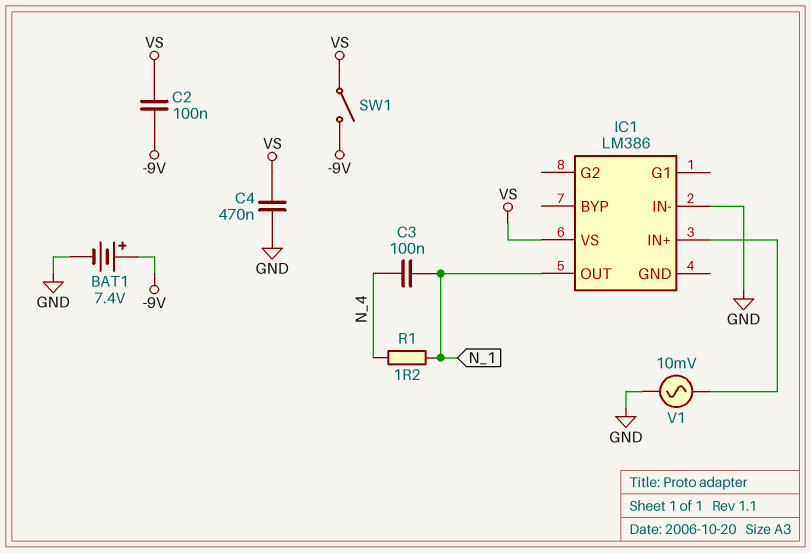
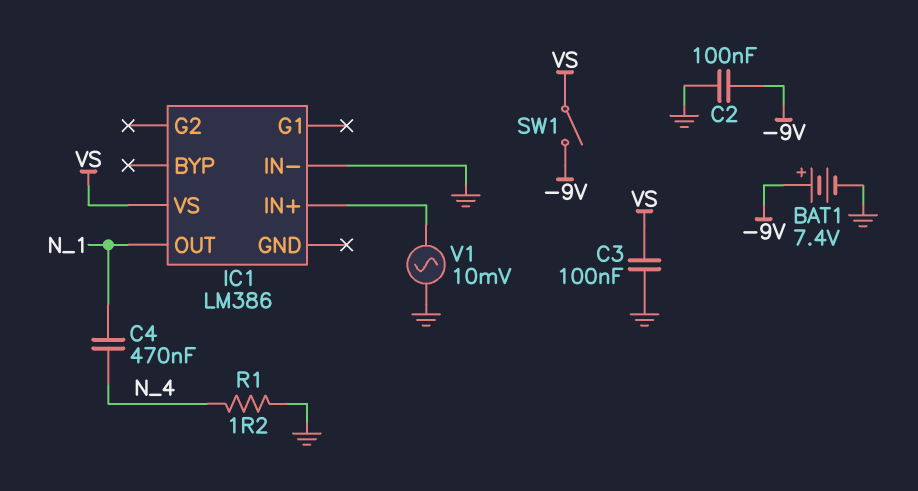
C2: 100nF (-9V, VS) -> 100nF (-9V, GND)
C3: 100nF (N_1, N_4) -> 100nF (GND, VS)
C4: 470nF (GND, VS) -> 470nF (N_1, N_4)
R1: 1.2 (N_1, N_4) -> 1.2 (GND, N_4)

